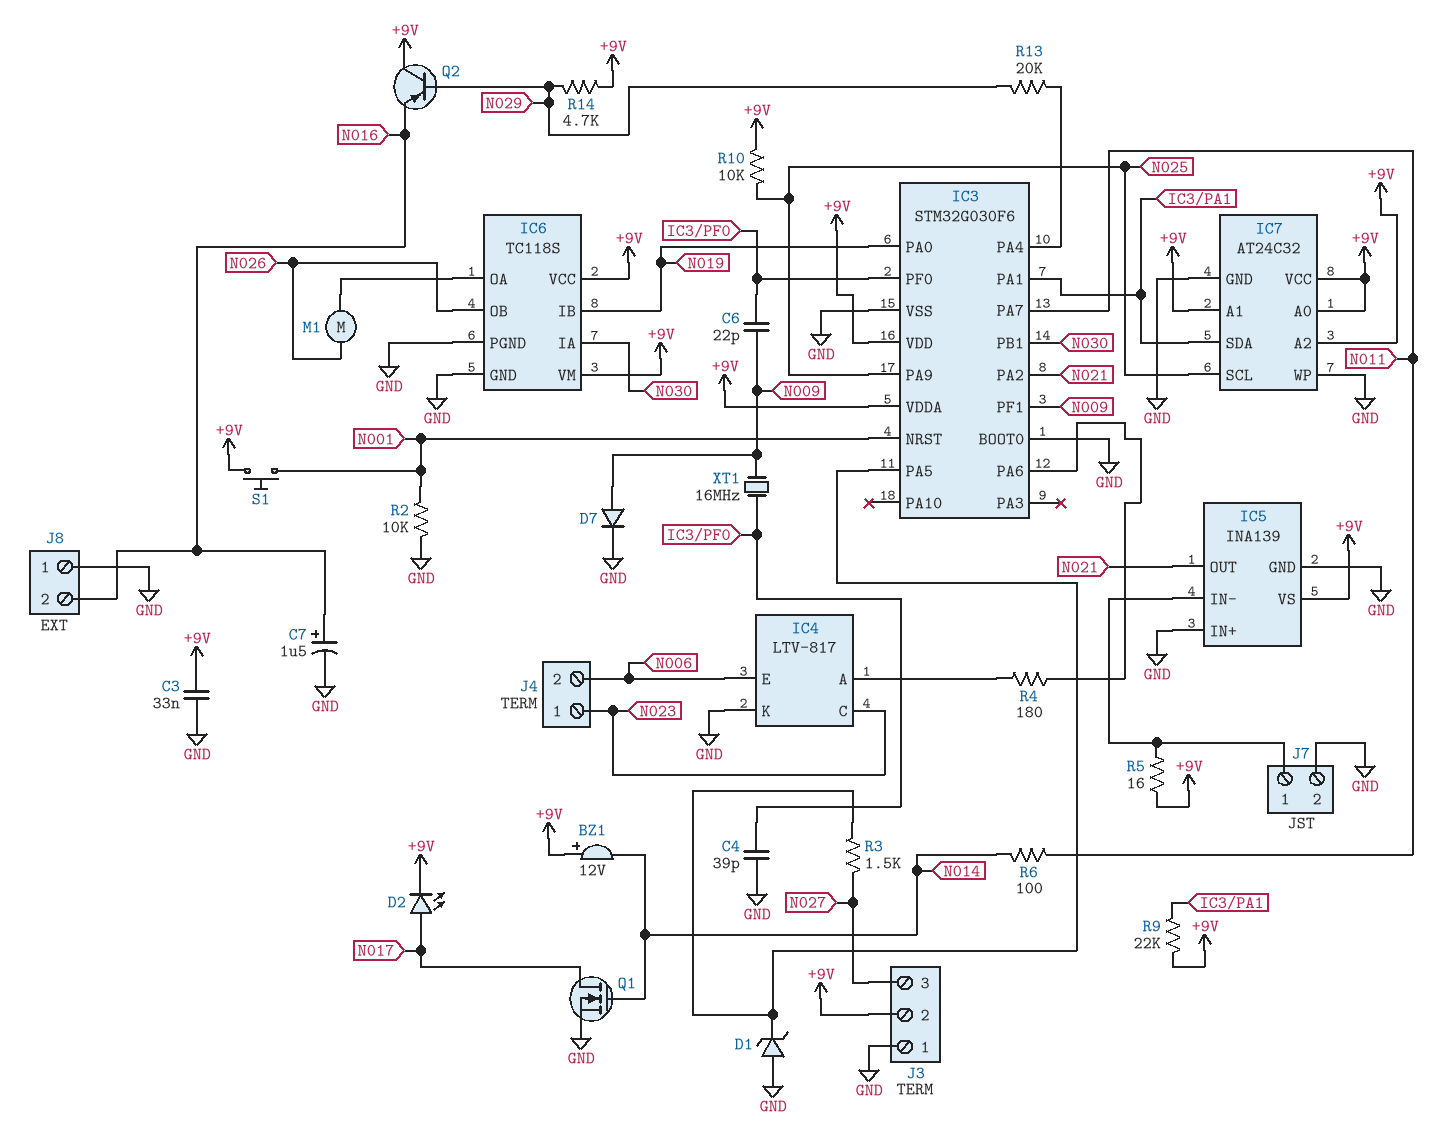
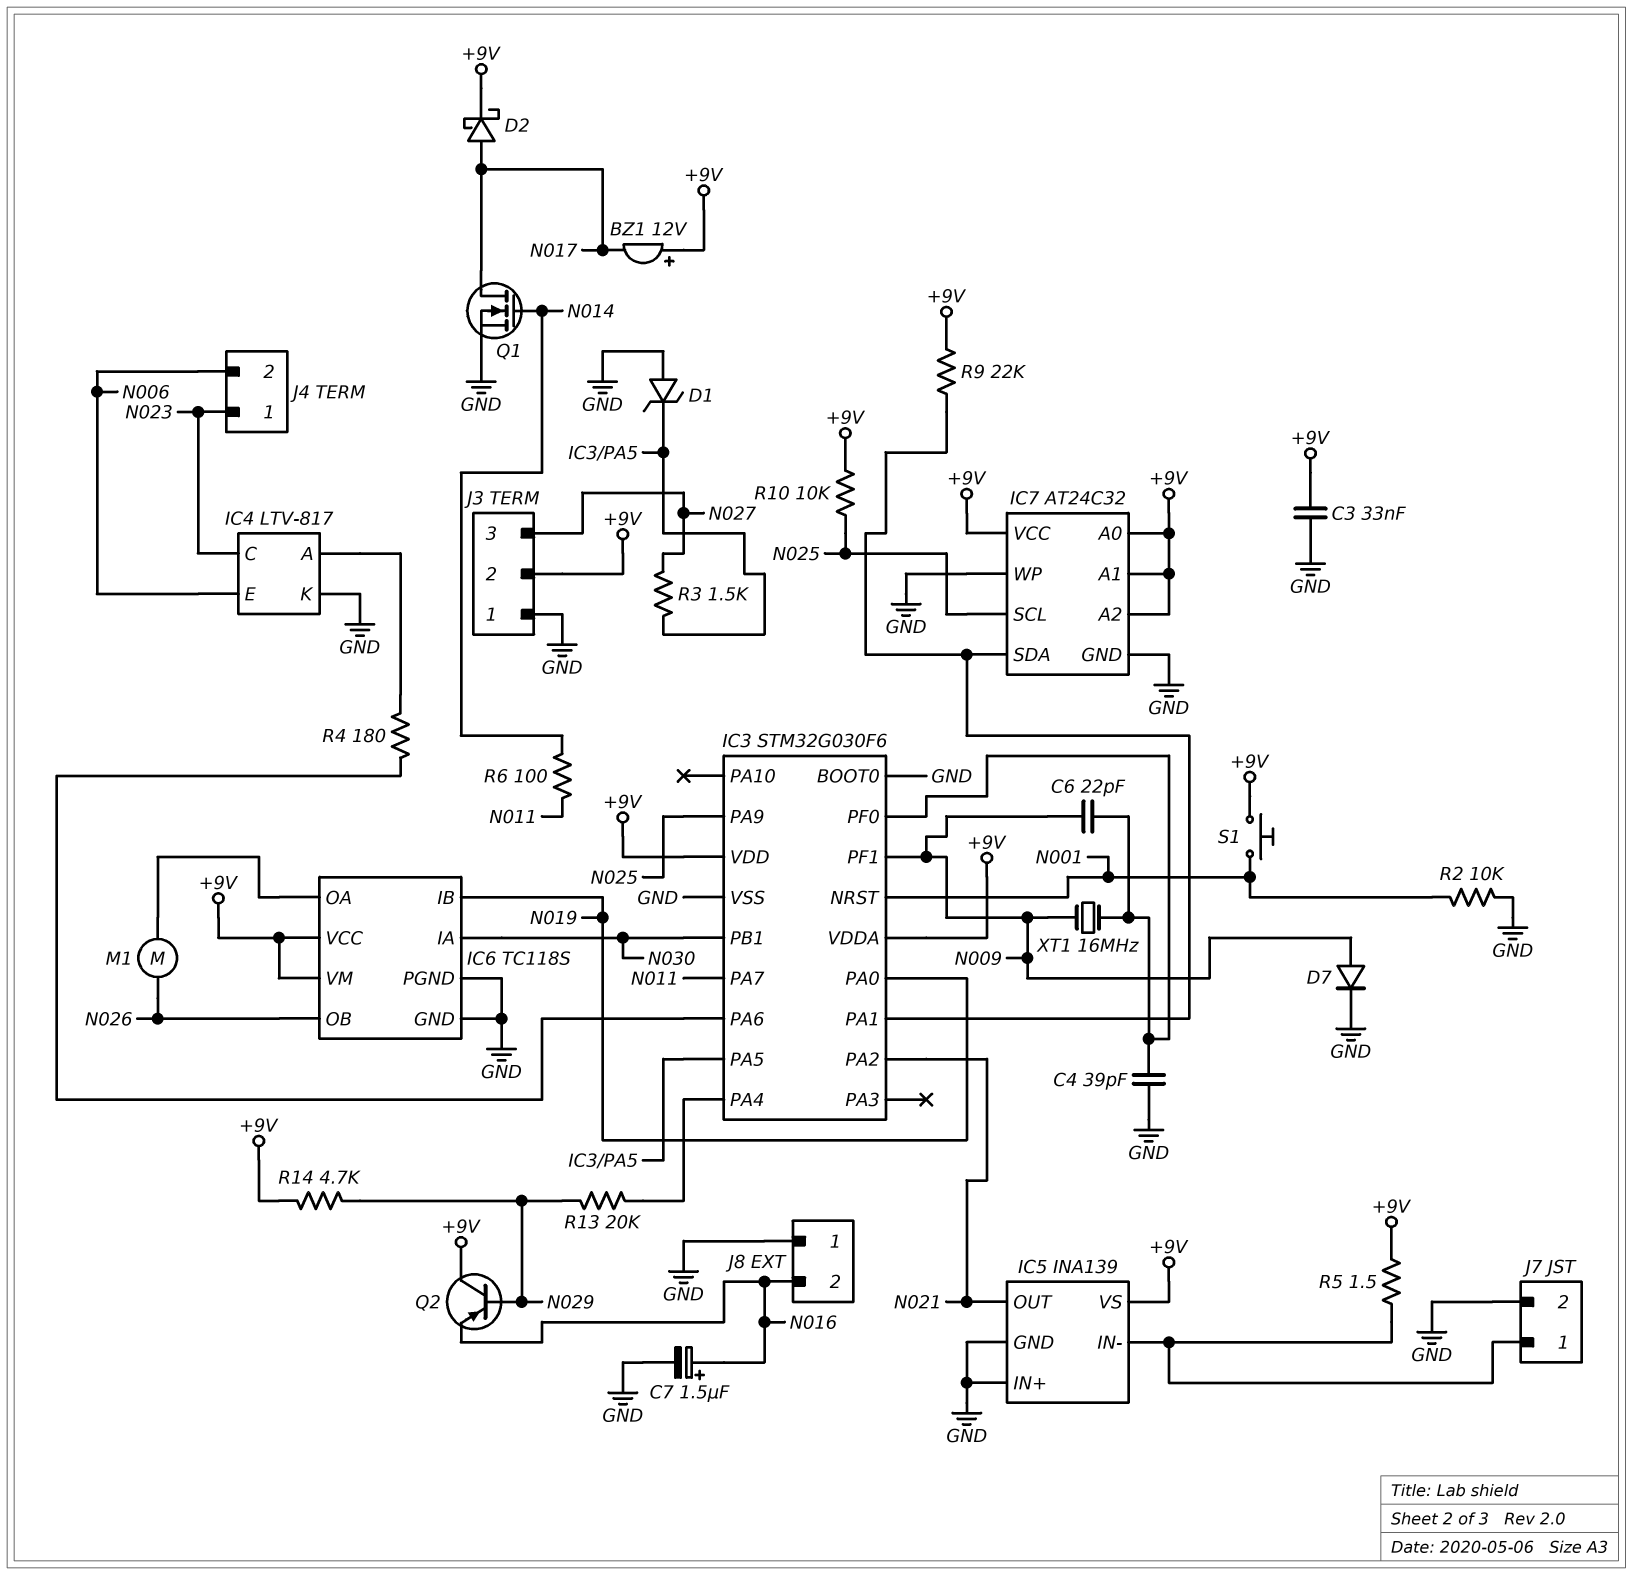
BZ1: buzzer 12V (plus +9V, minus N014) -> buzzer 12V (plus +9V, minus N017)
D2: LED (A N017, K +9V) -> schottky (A N017, K +9V)
R5: 16 (+9V, IC5/IN-) -> 1.5 (+9V, IC5/IN-)

